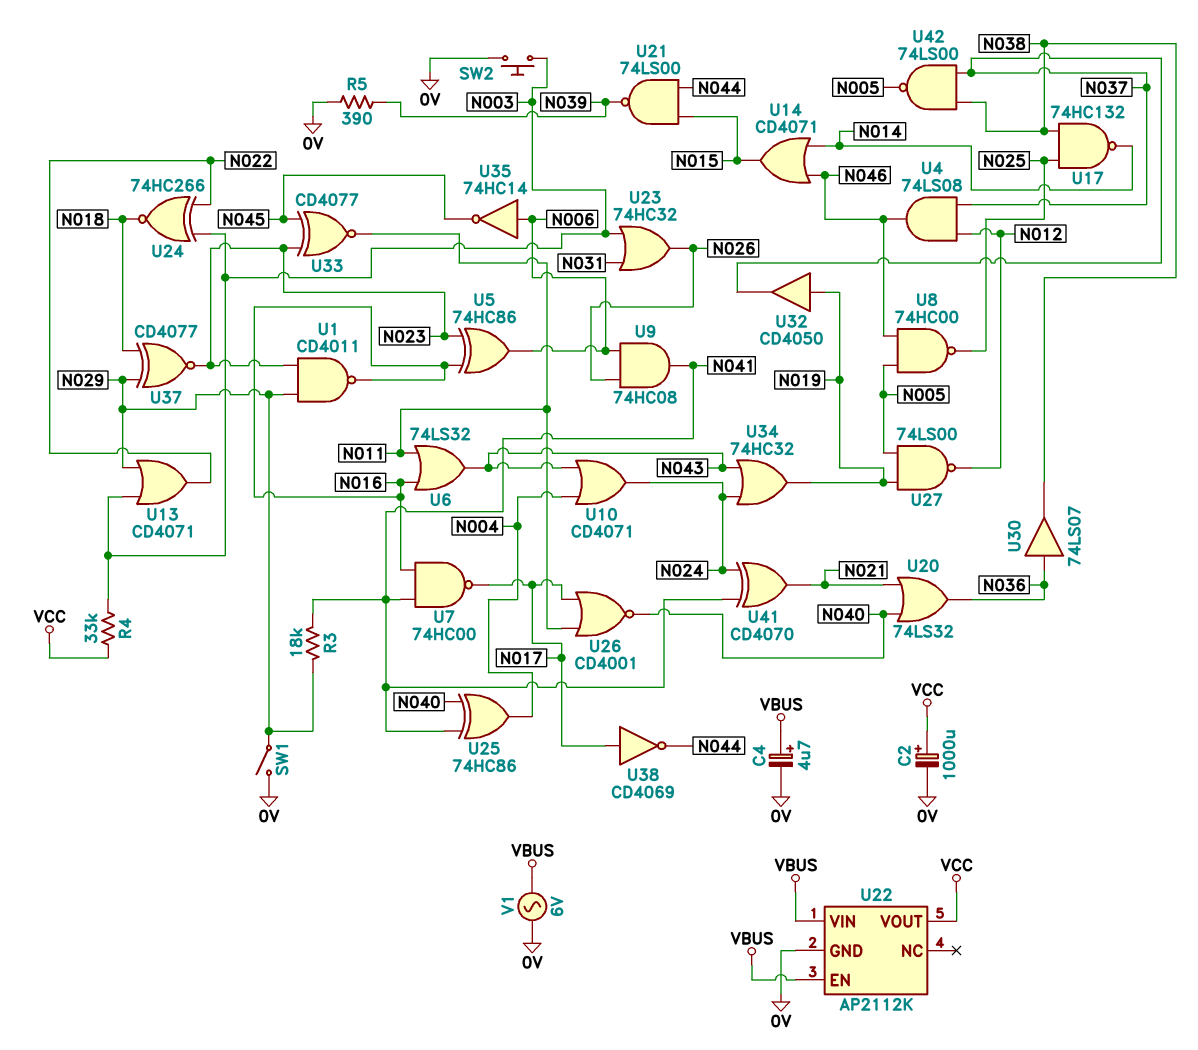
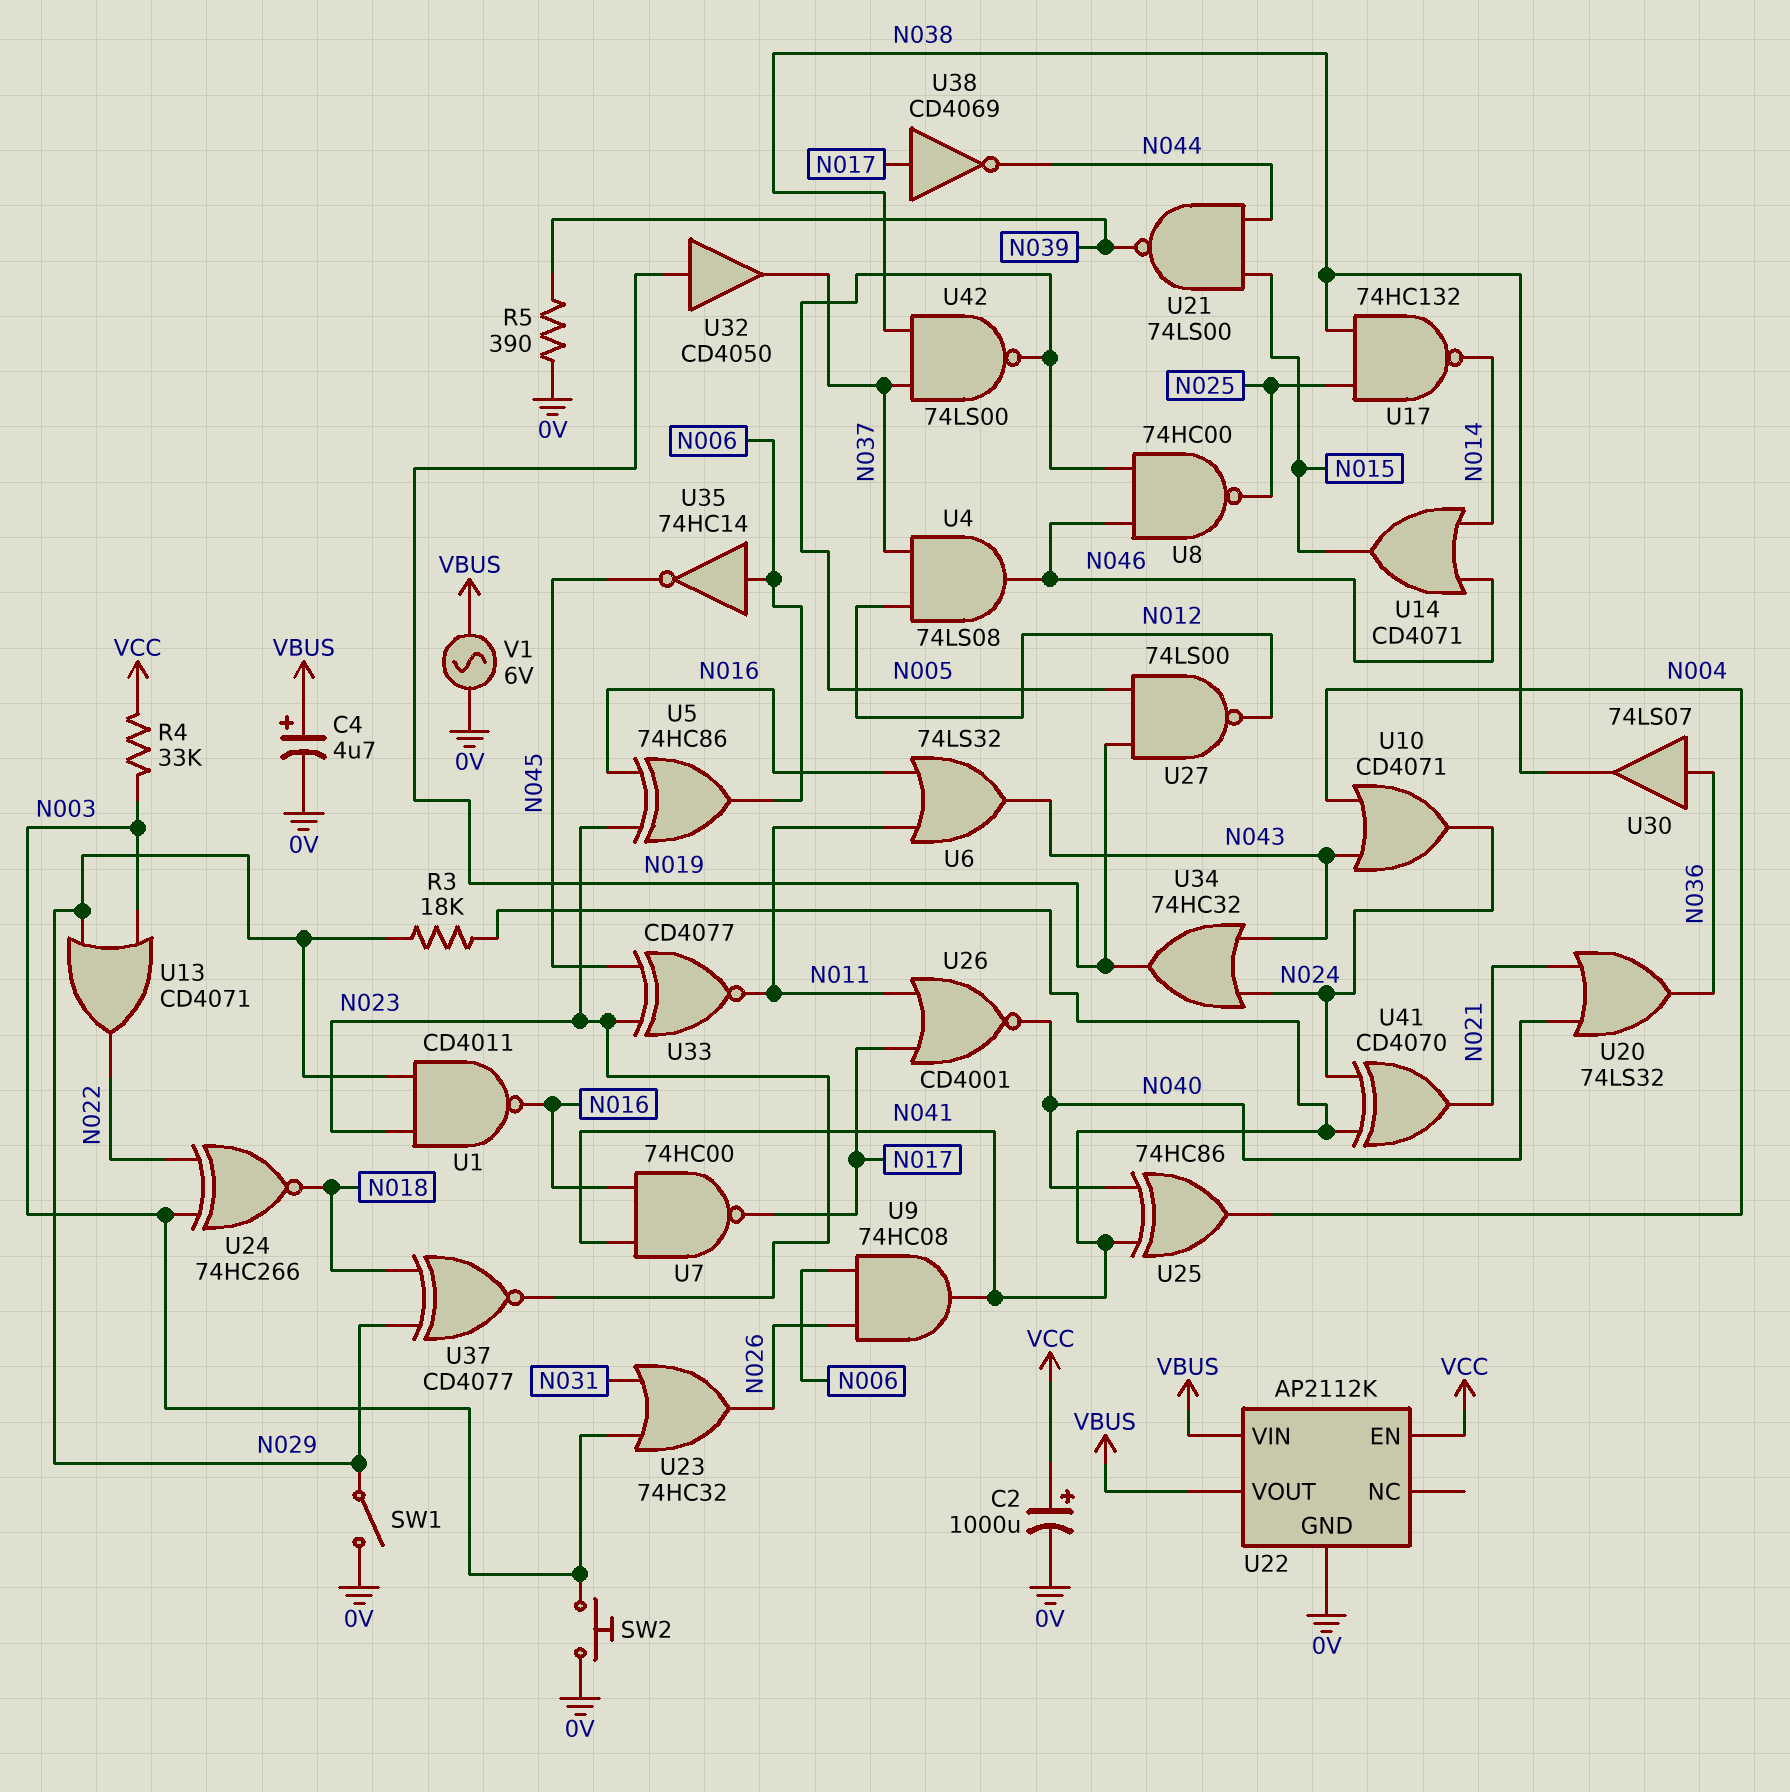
U22 pin EN: VBUS -> VCC
U22 pin VOUT: VCC -> VBUS

